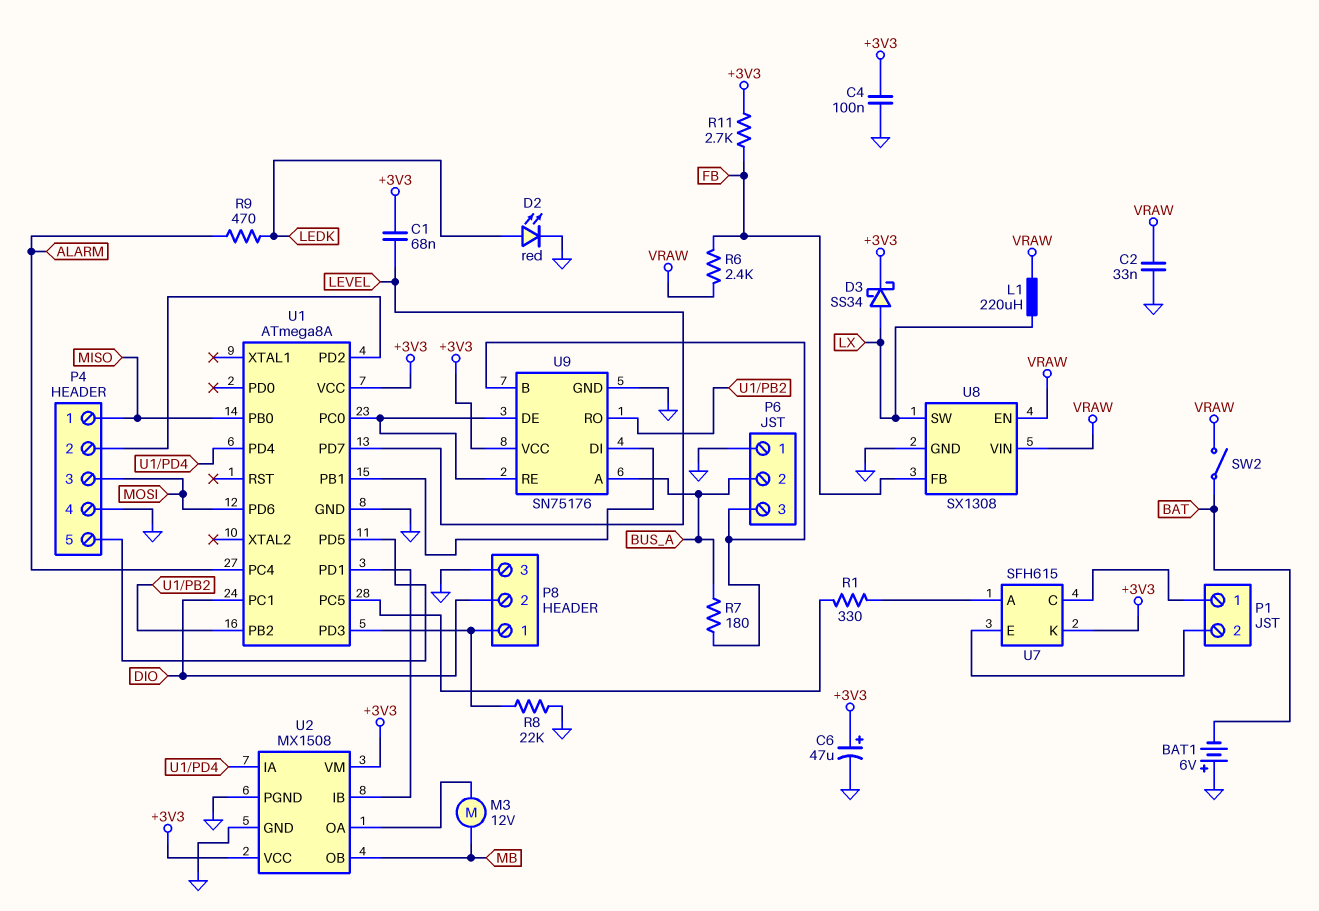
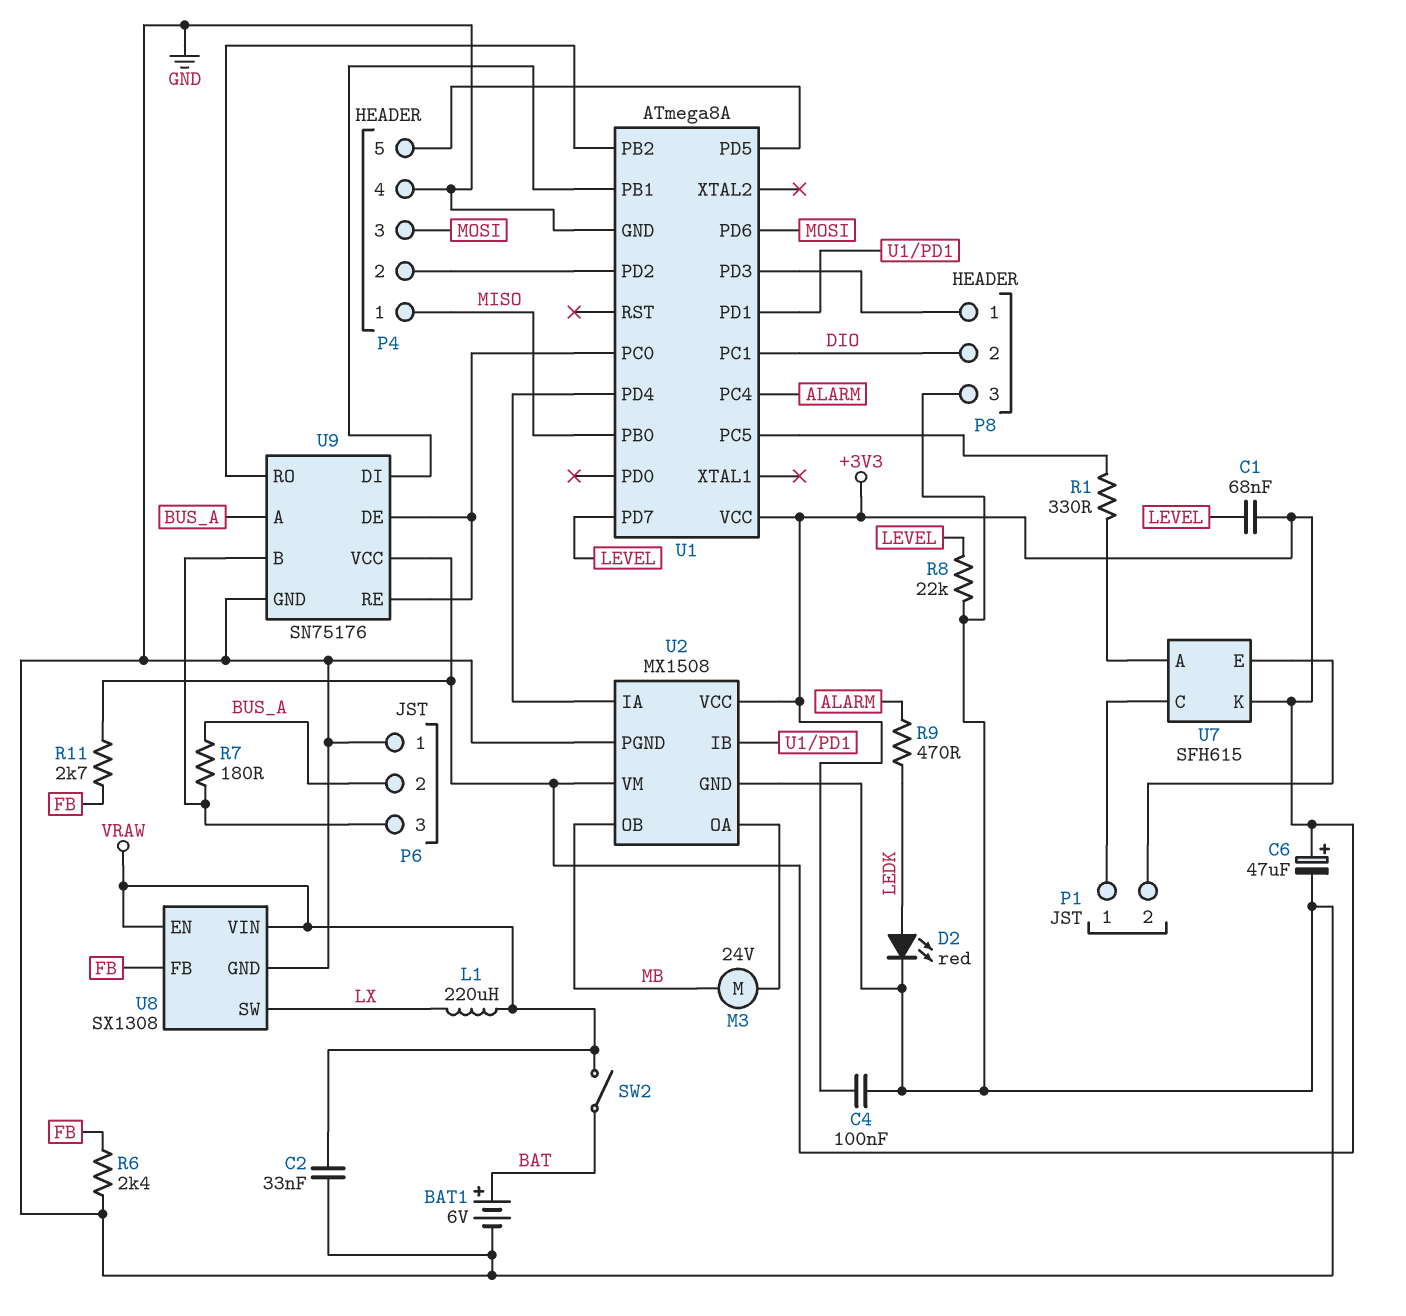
BAT1: 6V (plus GND, minus BAT) -> 6V (plus BAT, minus GND)
D3: schottky SS34 (A LX, K +3V3) -> none
M3: motor 12V (MB, U2/OA) -> motor 24V (MB, U2/OA)
R6: 2.4k (FB, VRAW) -> 2.4k (FB, GND)
R8: 22k (GND, P8/1) -> 22k (GND, LEVEL)

